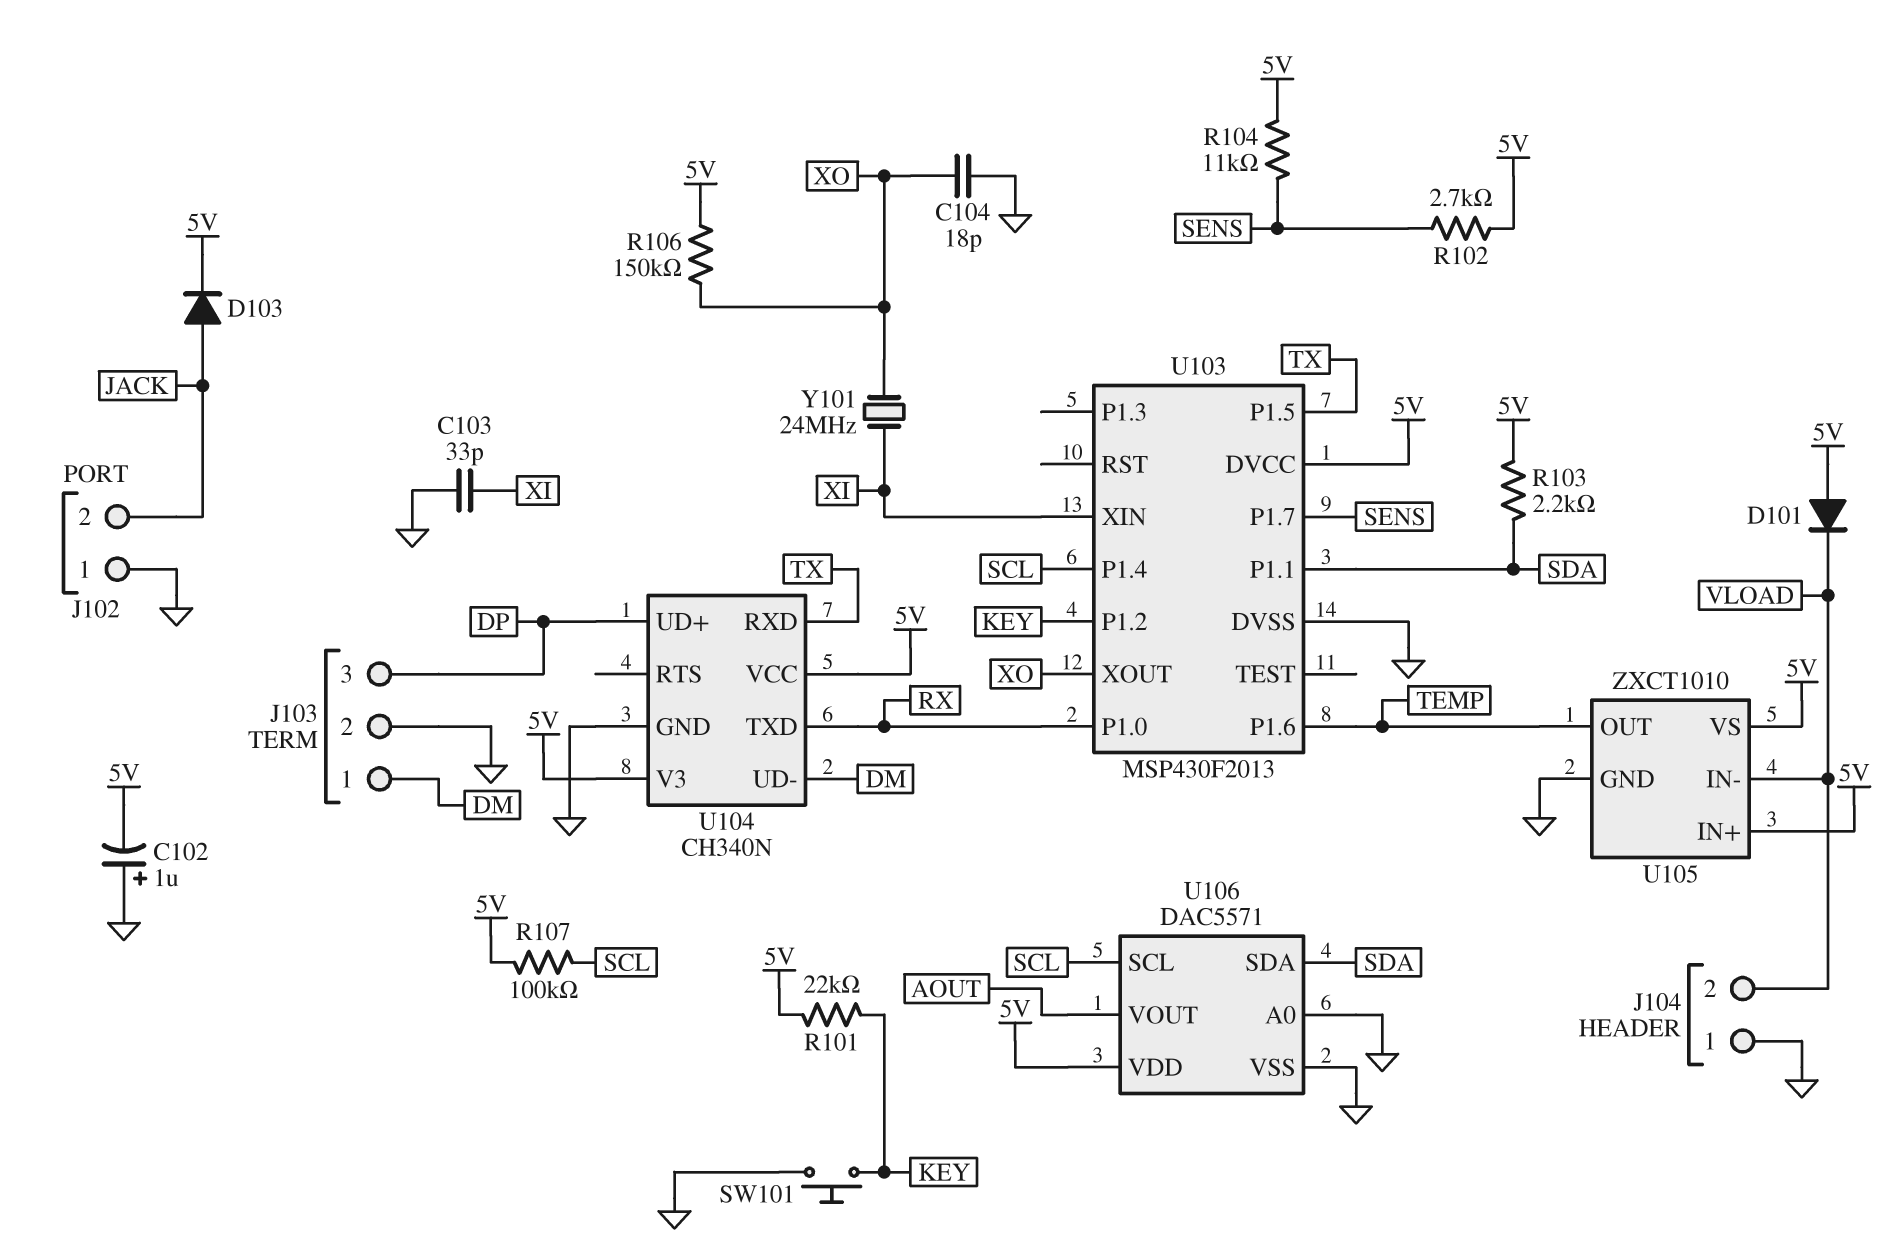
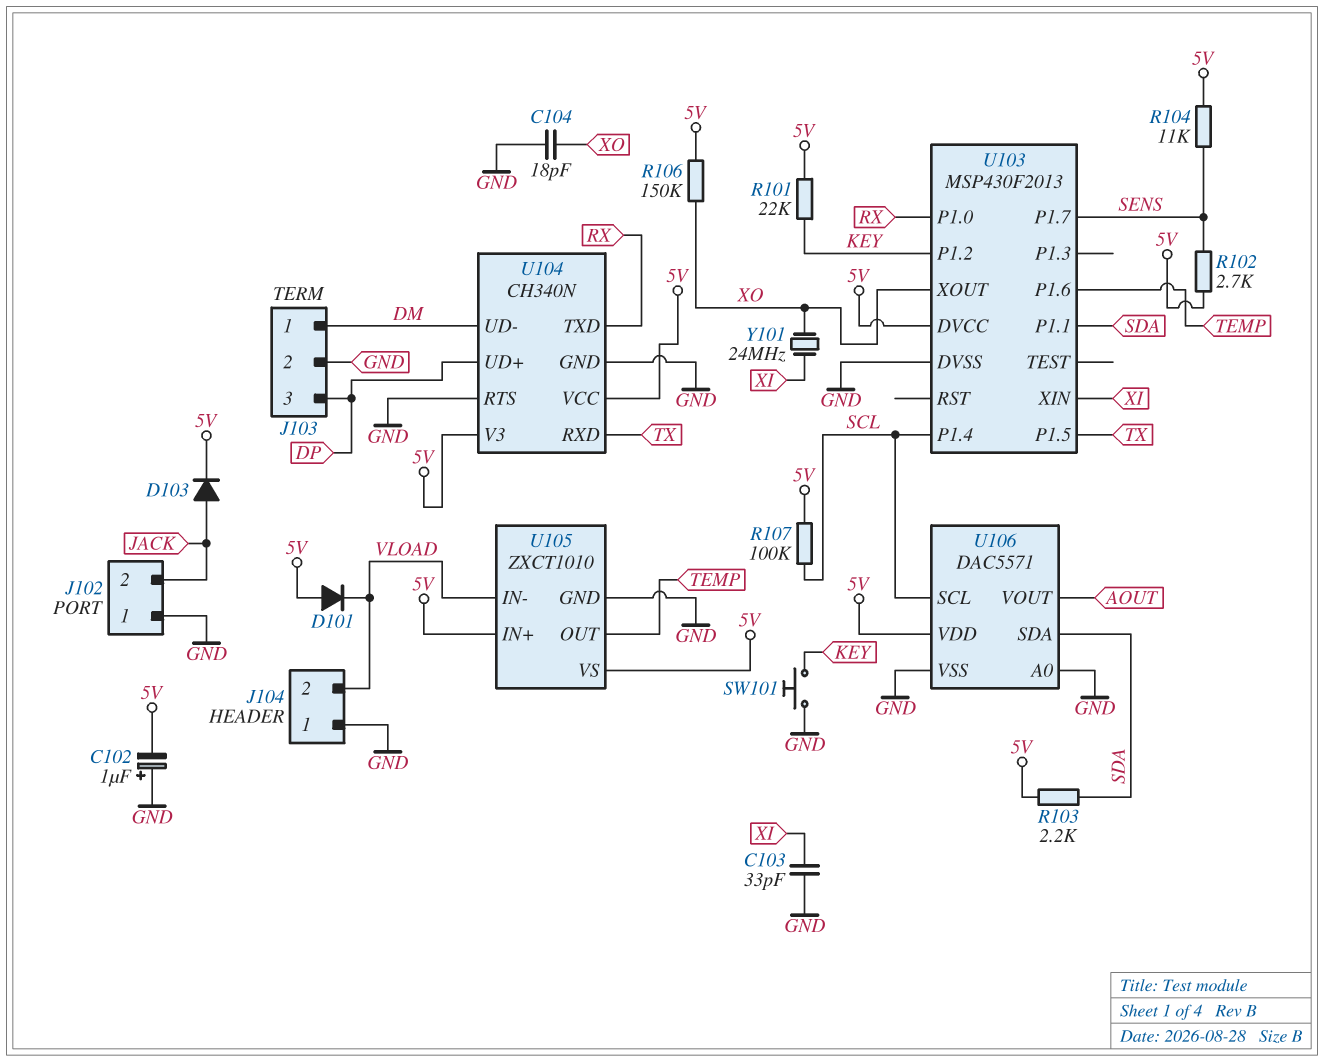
U104 pin RTS: none -> GND

